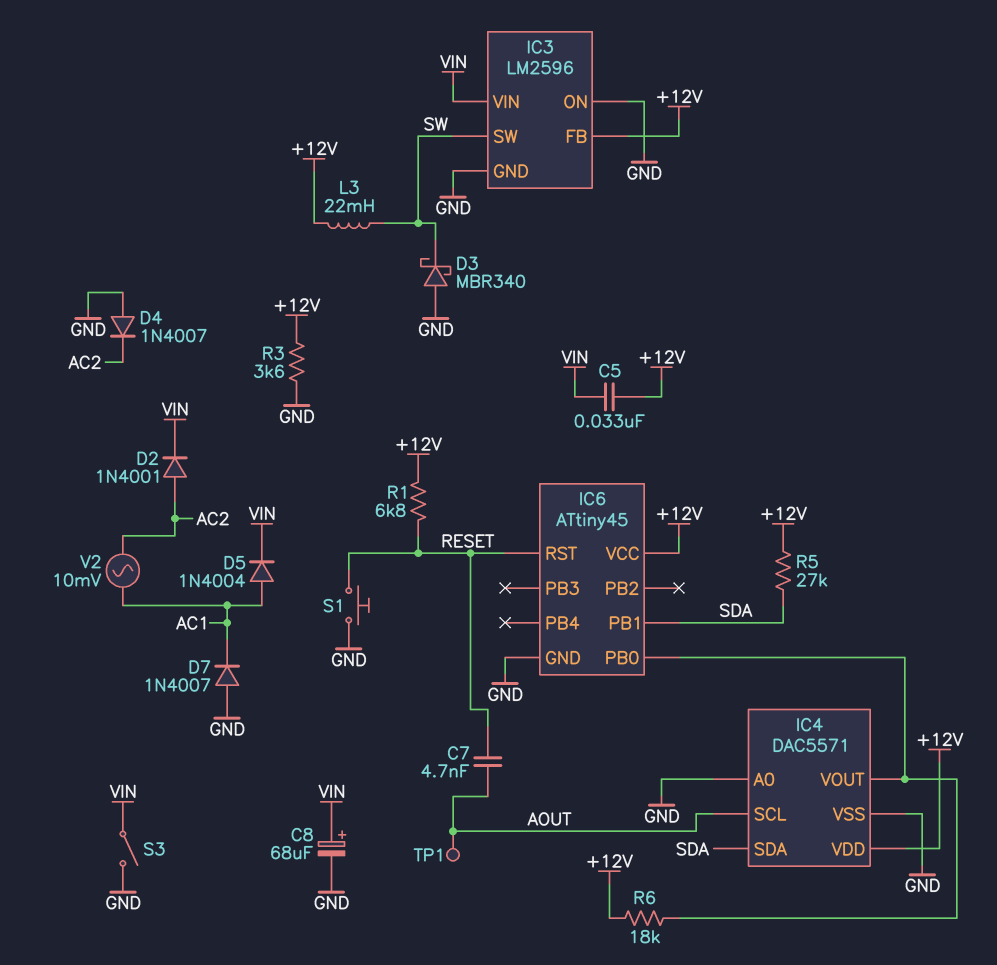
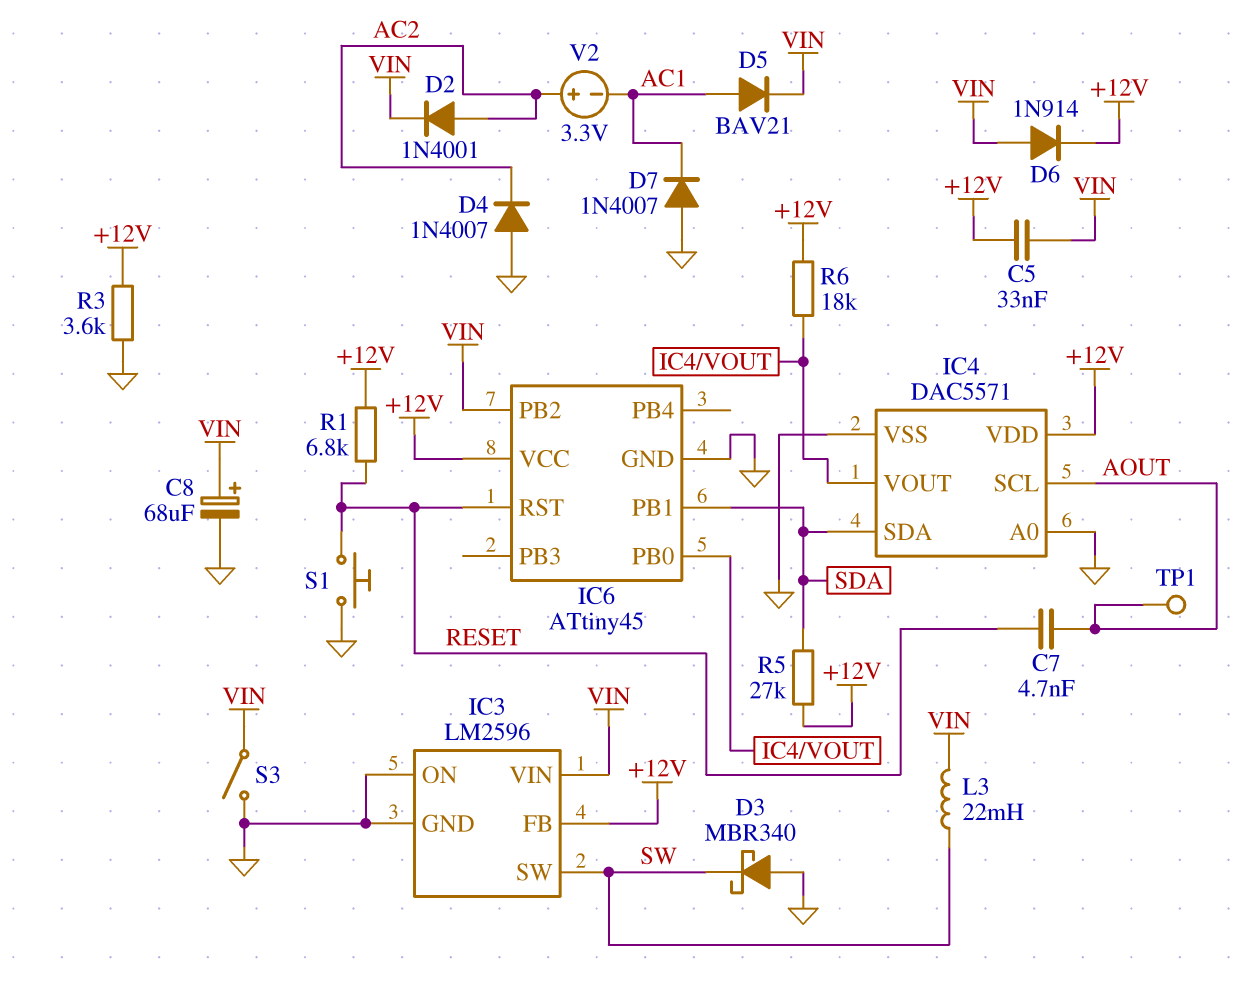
D5: diode 1N4004 (A AC1, K VIN) -> diode BAV21 (A AC1, K VIN)
D6: none -> diode 1N914 (A VIN, K +12V)
IC6 pin PB2: none -> VIN
L3: 22mH (+12V, SW) -> 22mH (SW, VIN)
V2: AC 10mV (AC1, AC2) -> 3.3V (plus AC2, minus AC1)

